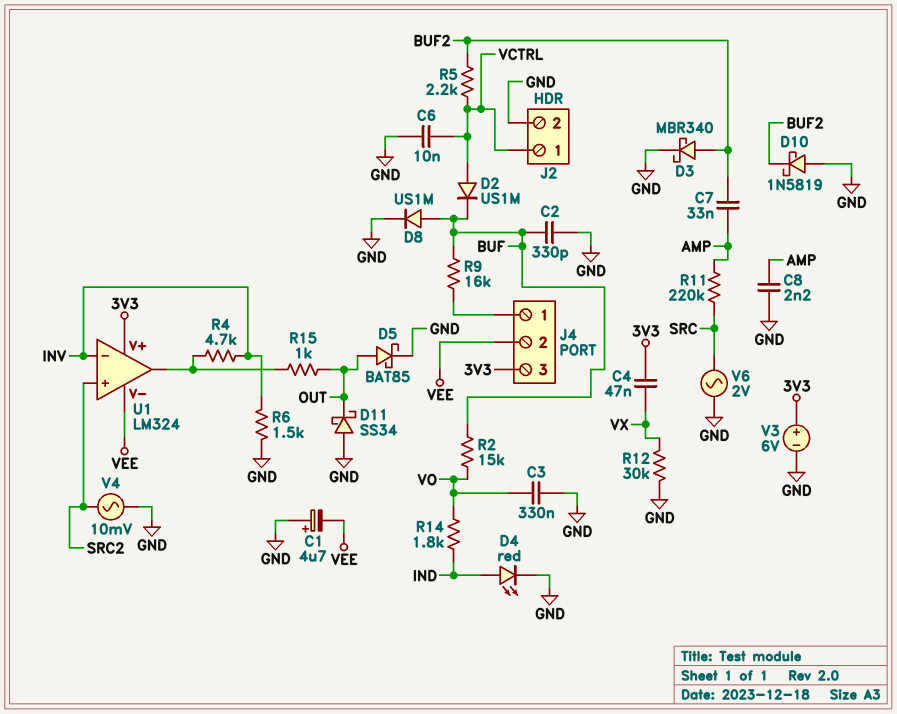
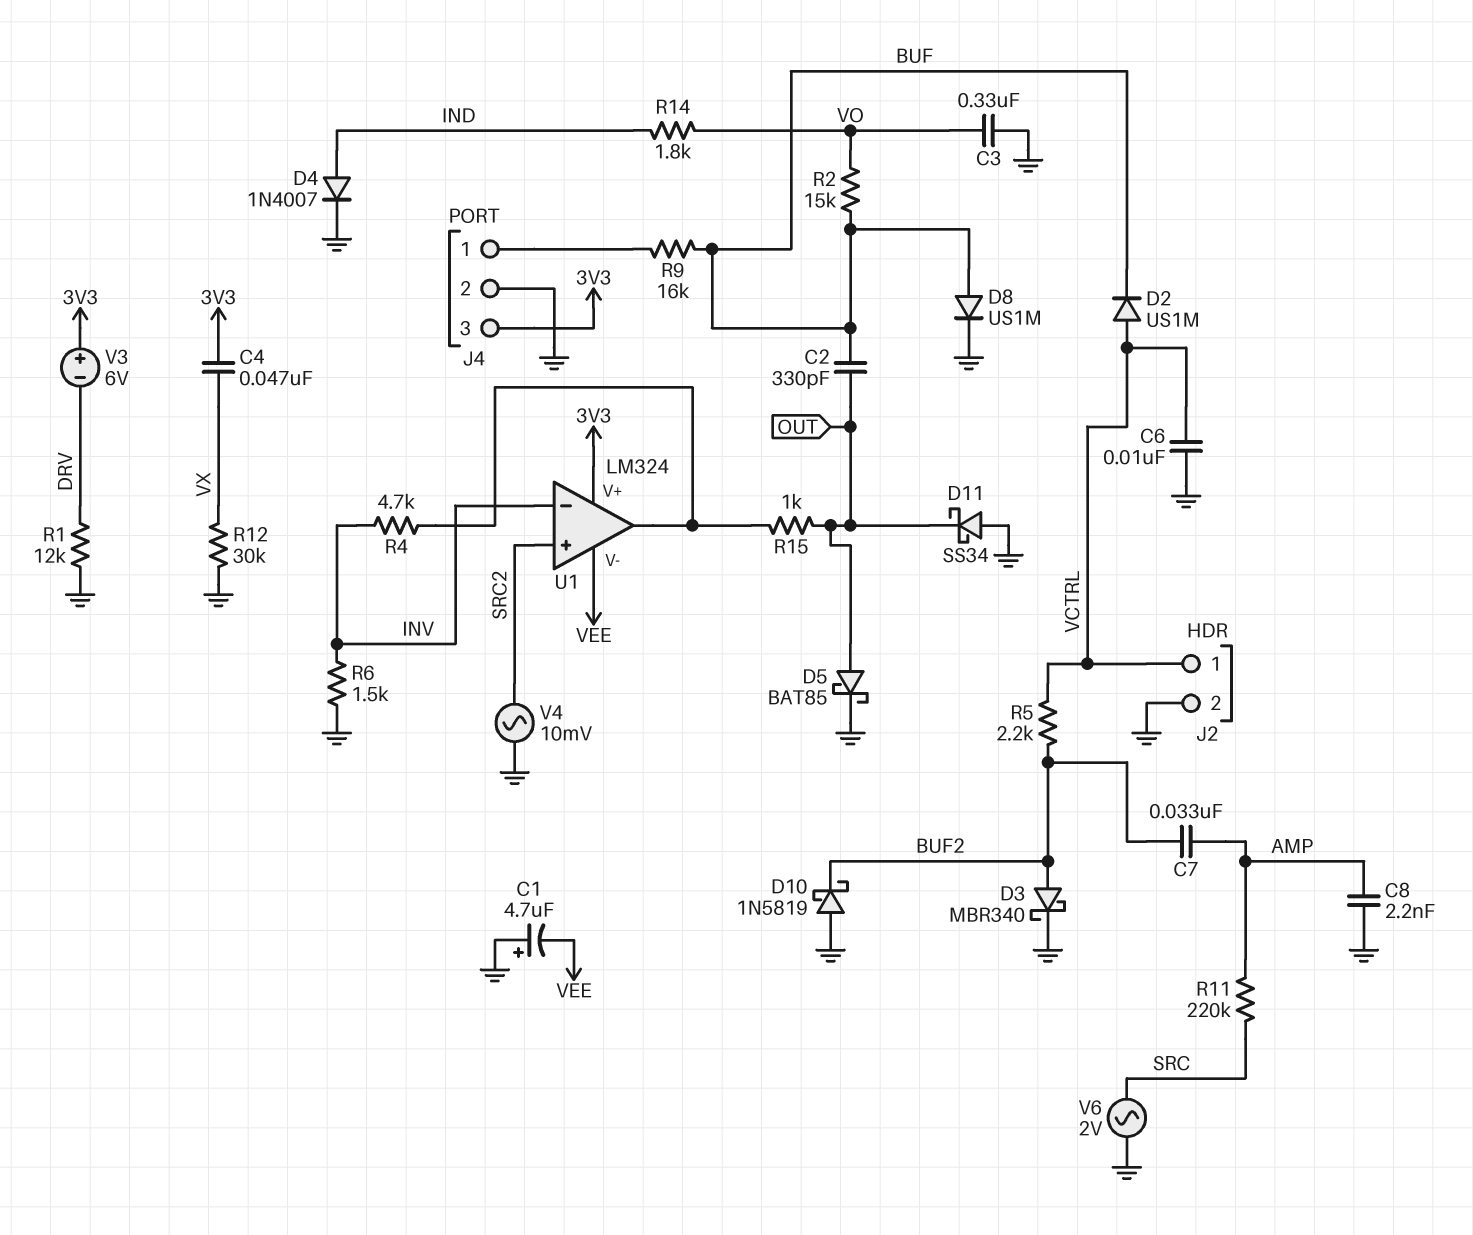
C2: 330pF (BUF, GND) -> 330pF (BUF, OUT)
D4: LED red (A IND, K GND) -> diode 1N4007 (A IND, K GND)
J4 pin 2: VEE -> GND
R1: none -> 12k (DRV, GND)
V3: 6V (plus 3V3, minus GND) -> 6V (plus 3V3, minus DRV)

